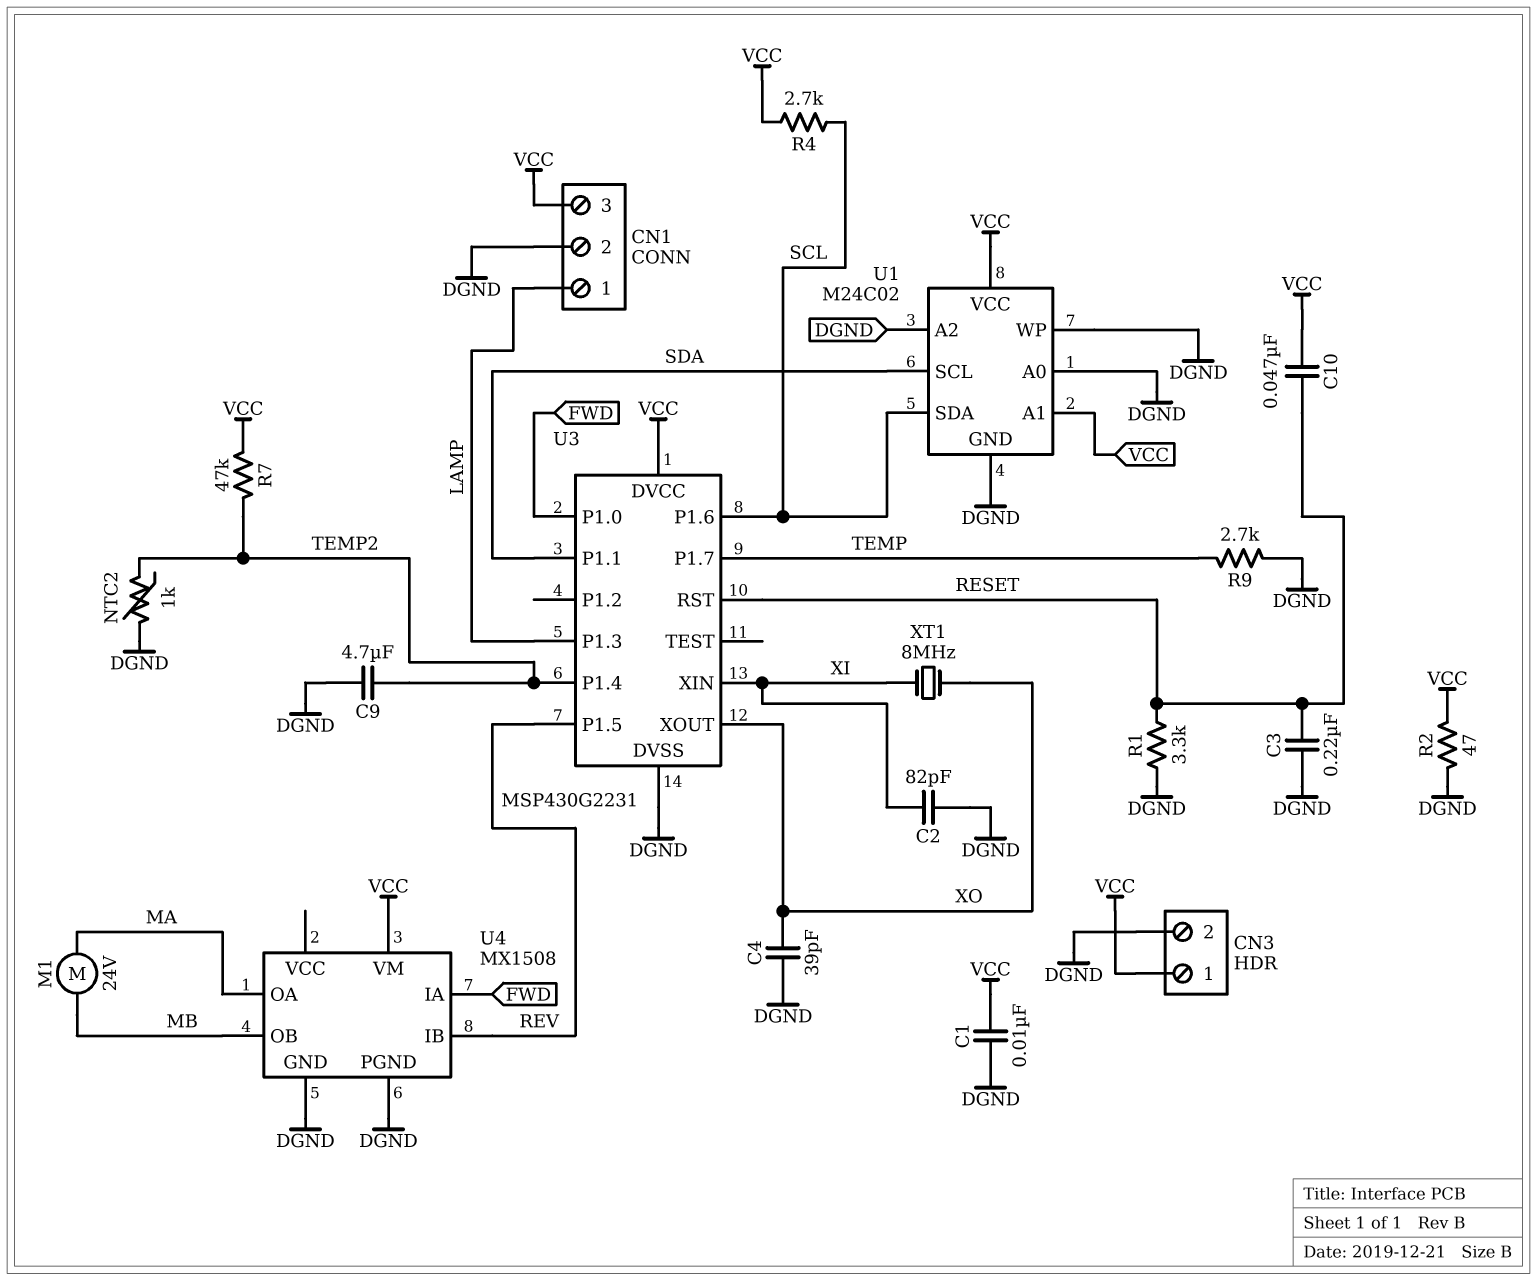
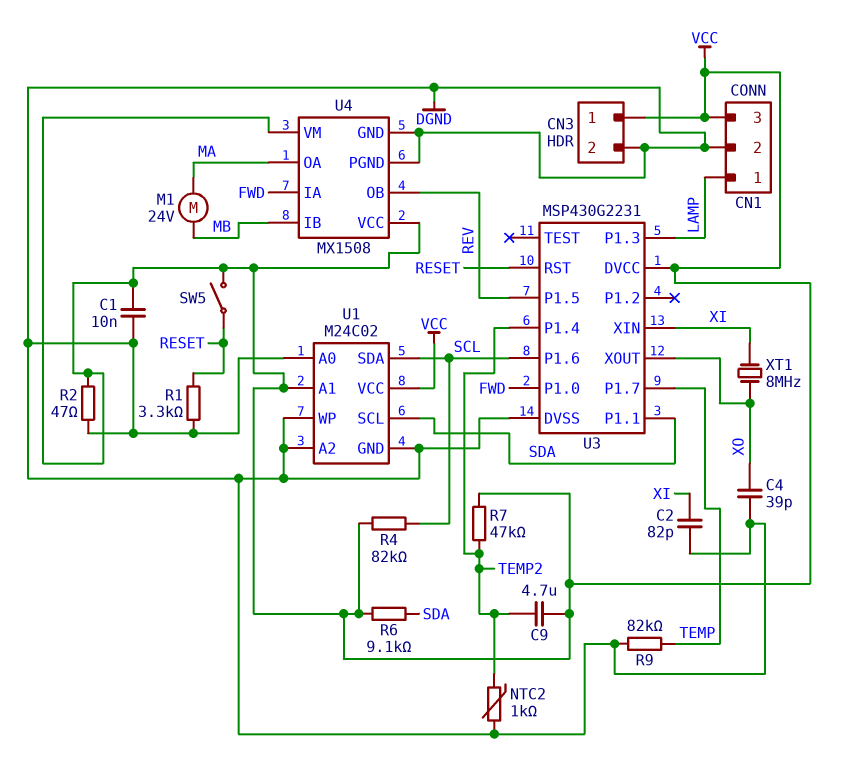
C3: 220nF (DGND, RESET) -> none
C9: 4.7uF (DGND, TEMP2) -> 4.7uF (TEMP2, VCC)
C10: 47nF (RESET, VCC) -> none
R4: 2.7k (SCL, VCC) -> 82k (SCL, VCC)
R6: none -> 9.1k (SDA, VCC)
R9: 2.7k (DGND, TEMP) -> 82k (DGND, TEMP)
SW5: none -> switch (RESET, VCC)
U4 pin IB: REV -> MB
U4 pin OB: MB -> REV
U4 pin VCC: none -> VCC

